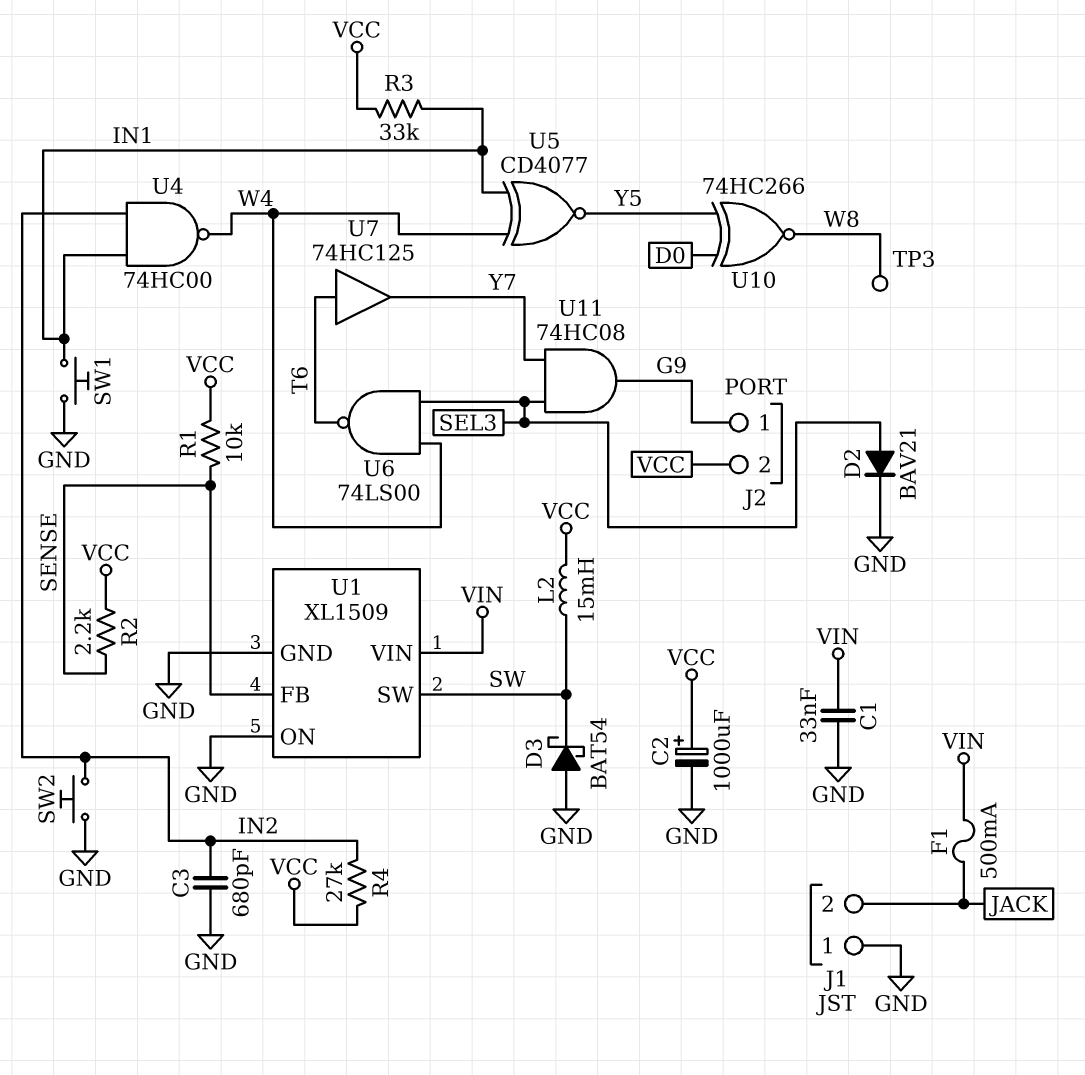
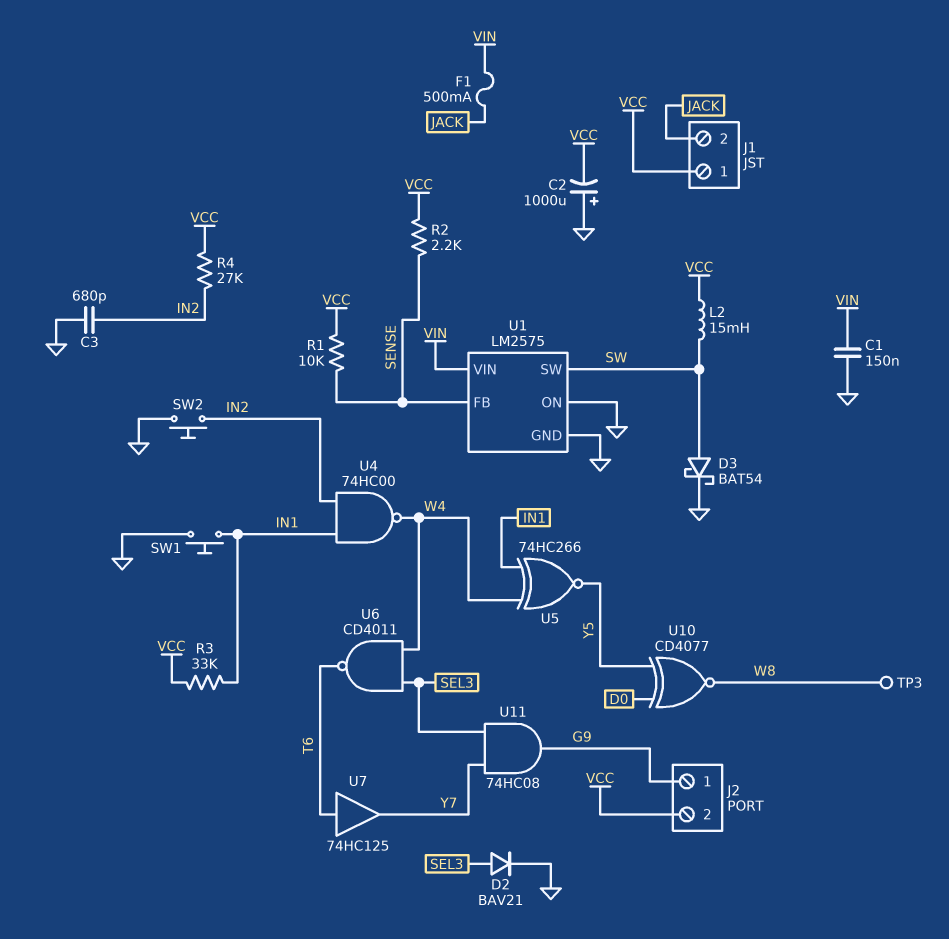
C1: 33nF (GND, VIN) -> 150nF (GND, VIN)
C2: 1000uF (plus VCC, minus GND) -> 1000uF (plus GND, minus VCC)
D3: schottky BAT54 (A GND, K SW) -> schottky BAT54 (A SW, K GND)
J1 pin 1: GND -> VCC
U1: XL1509 -> LM2575
U5: XNOR CD4077 (in IN1, in W4, out Y5) -> XNOR 74HC266 (in IN1, in W4, out Y5)
U6: NAND 74LS00 (in SEL3, in W4, out T6) -> NAND CD4011 (in SEL3, in W4, out T6)
U10: XNOR 74HC266 (in D0, in Y5, out W8) -> XNOR CD4077 (in D0, in Y5, out W8)

